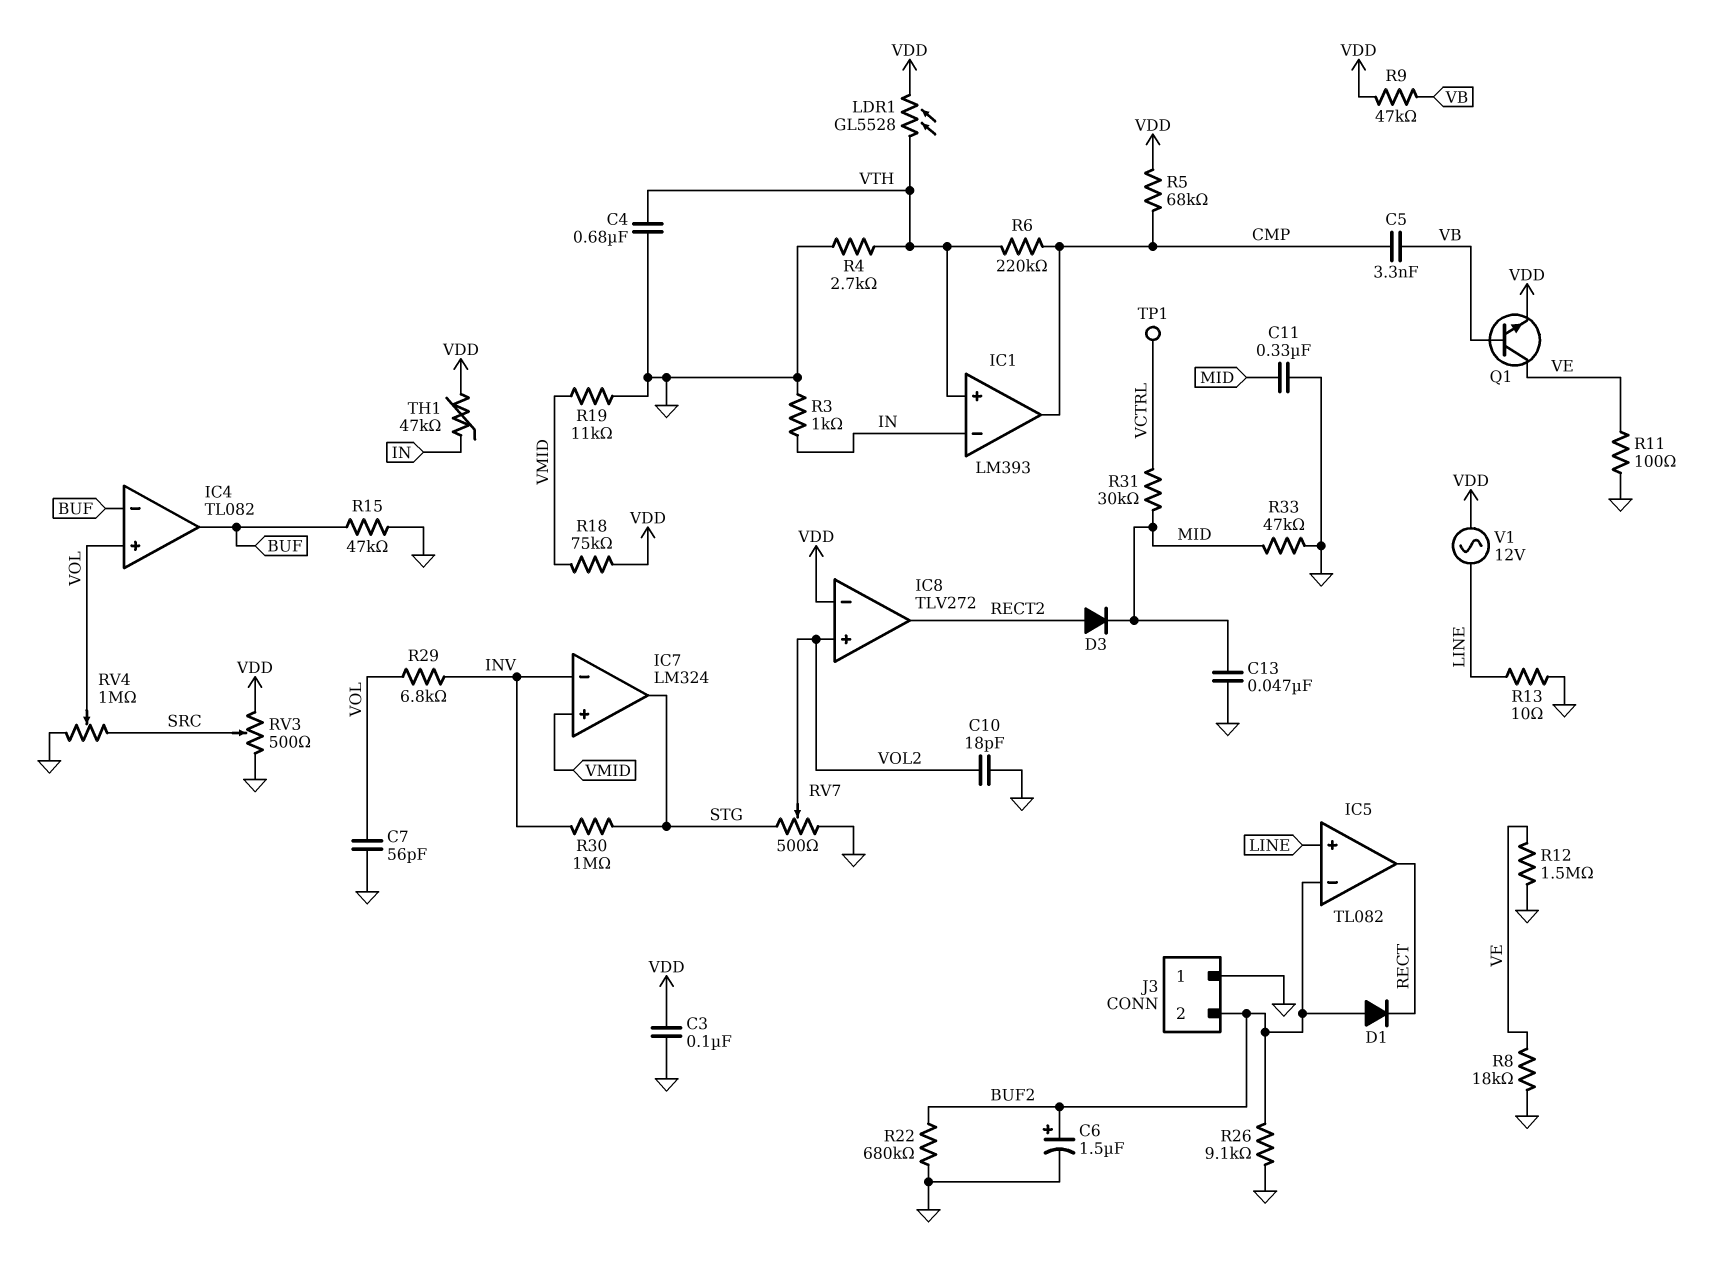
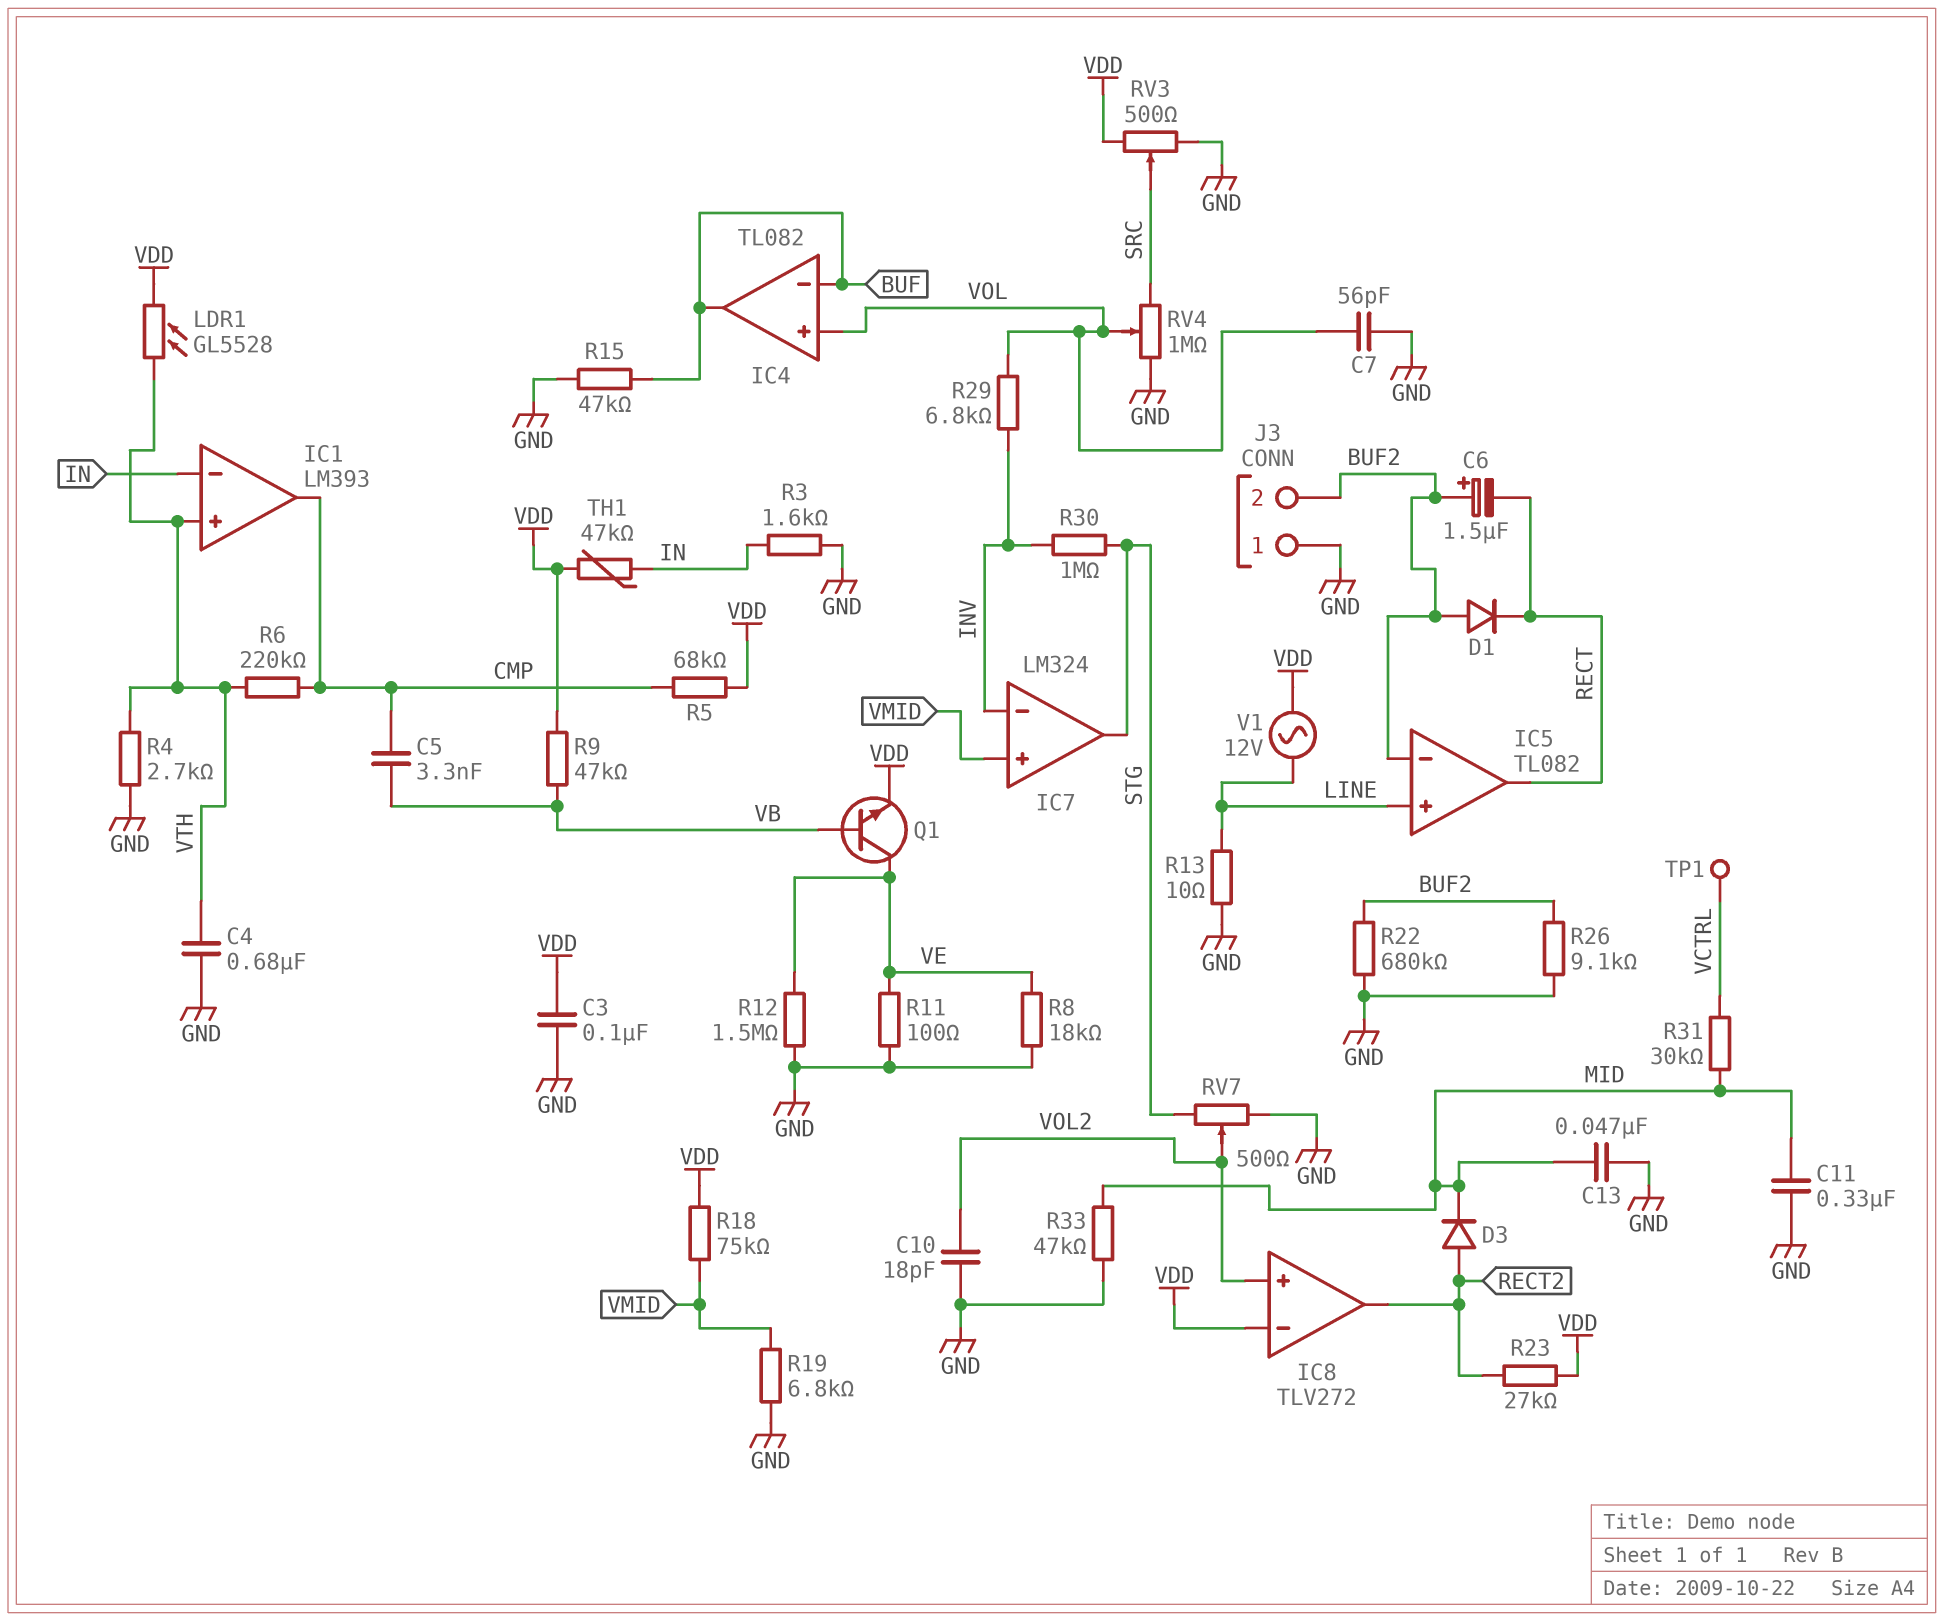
C6: 1.5uF (plus BUF2, minus GND) -> 1.5uF (plus BUF2, minus RECT)
R3: 1k (GND, IN) -> 1.6k (GND, IN)
R19: 11k (GND, VMID) -> 6.8k (GND, VMID)
R23: none -> 27k (RECT2, VDD)

